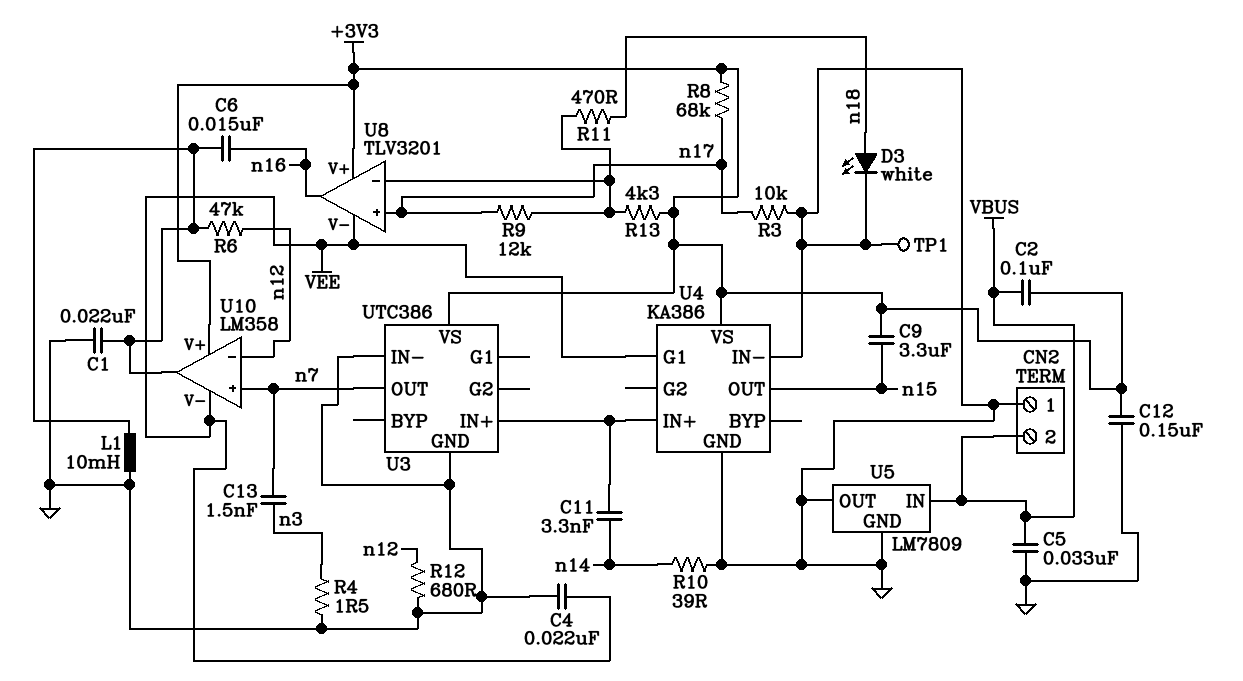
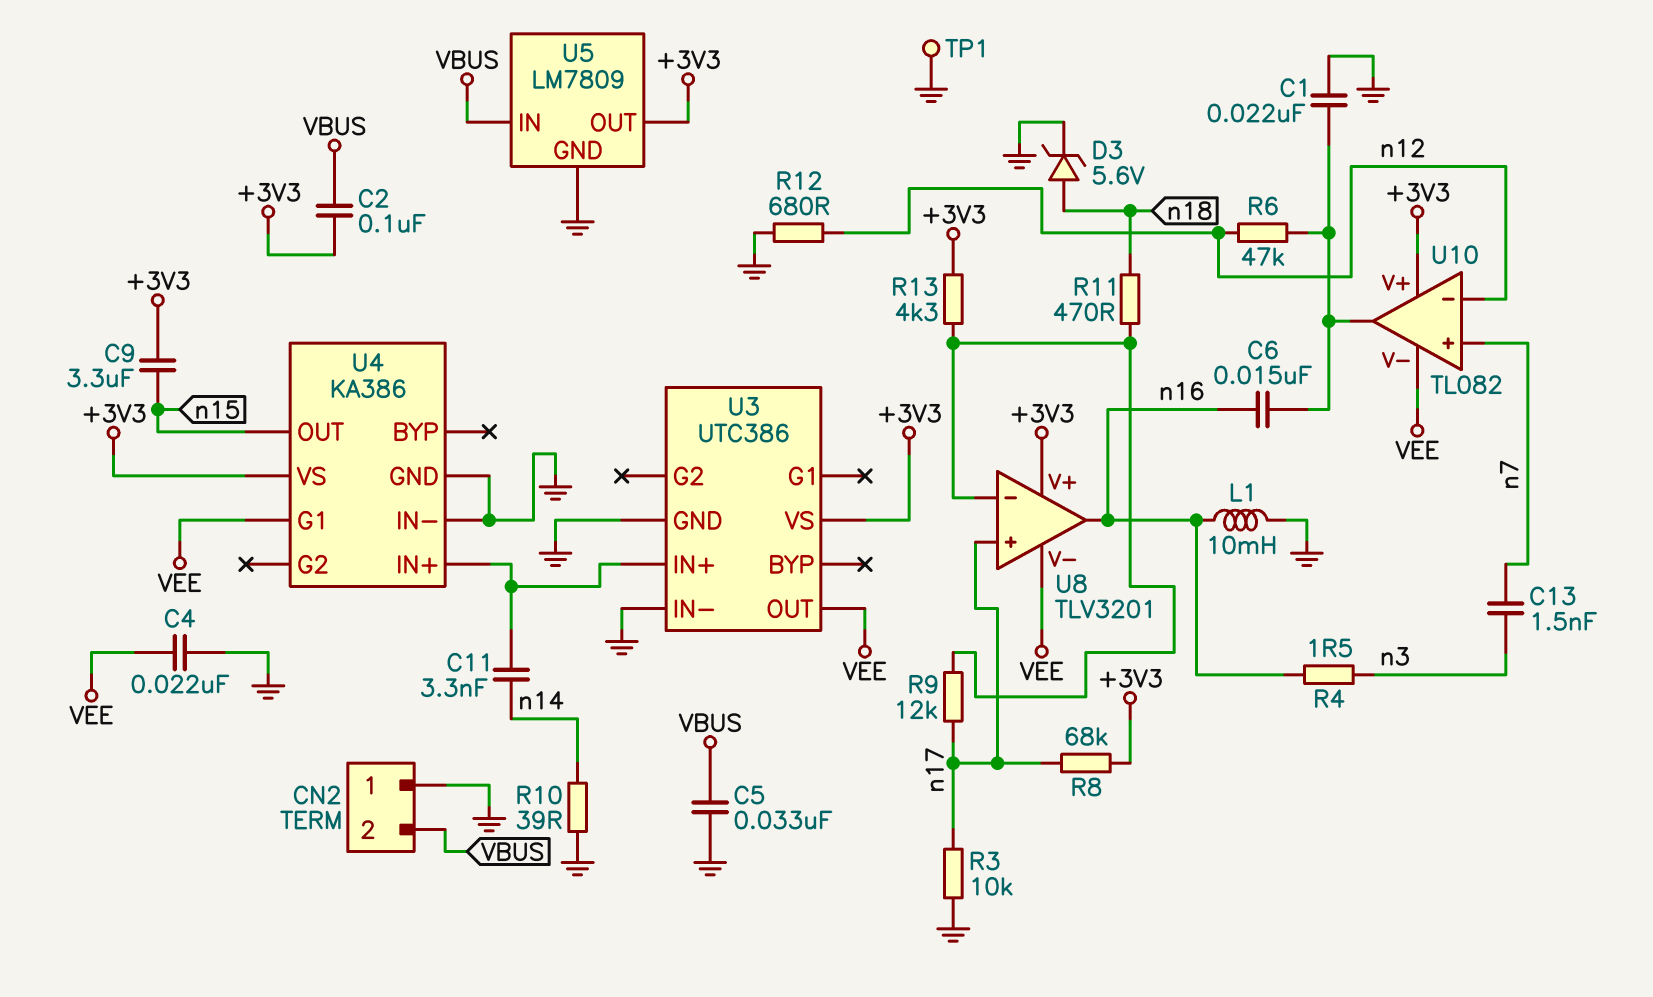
C12: 150nF (+3V3, GND) -> none
D3: LED white (A n18, K GND) -> zener 5.6V (A n18, K GND)
L1: 10mH (GND, U10/out) -> 10mH (GND, n16)
R4: 1.5 (GND, n3) -> 1.5 (n3, n16)
U3 pin OUT: n7 -> VEE
U5 pin OUT: GND -> +3V3
U10: LM358 -> TL082

